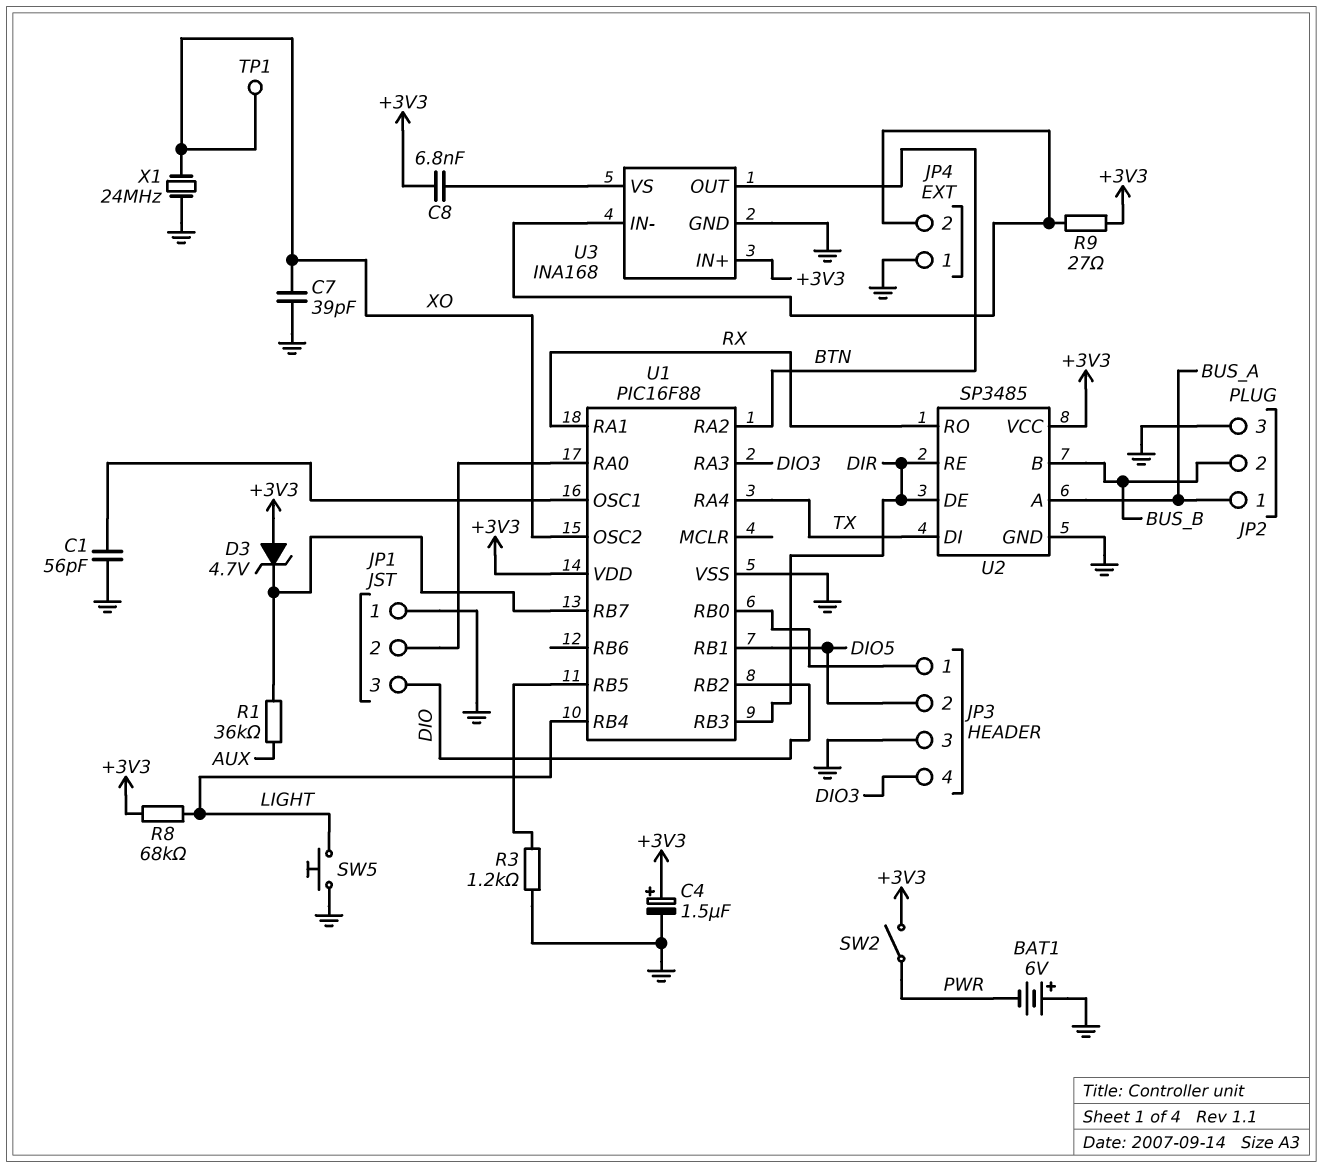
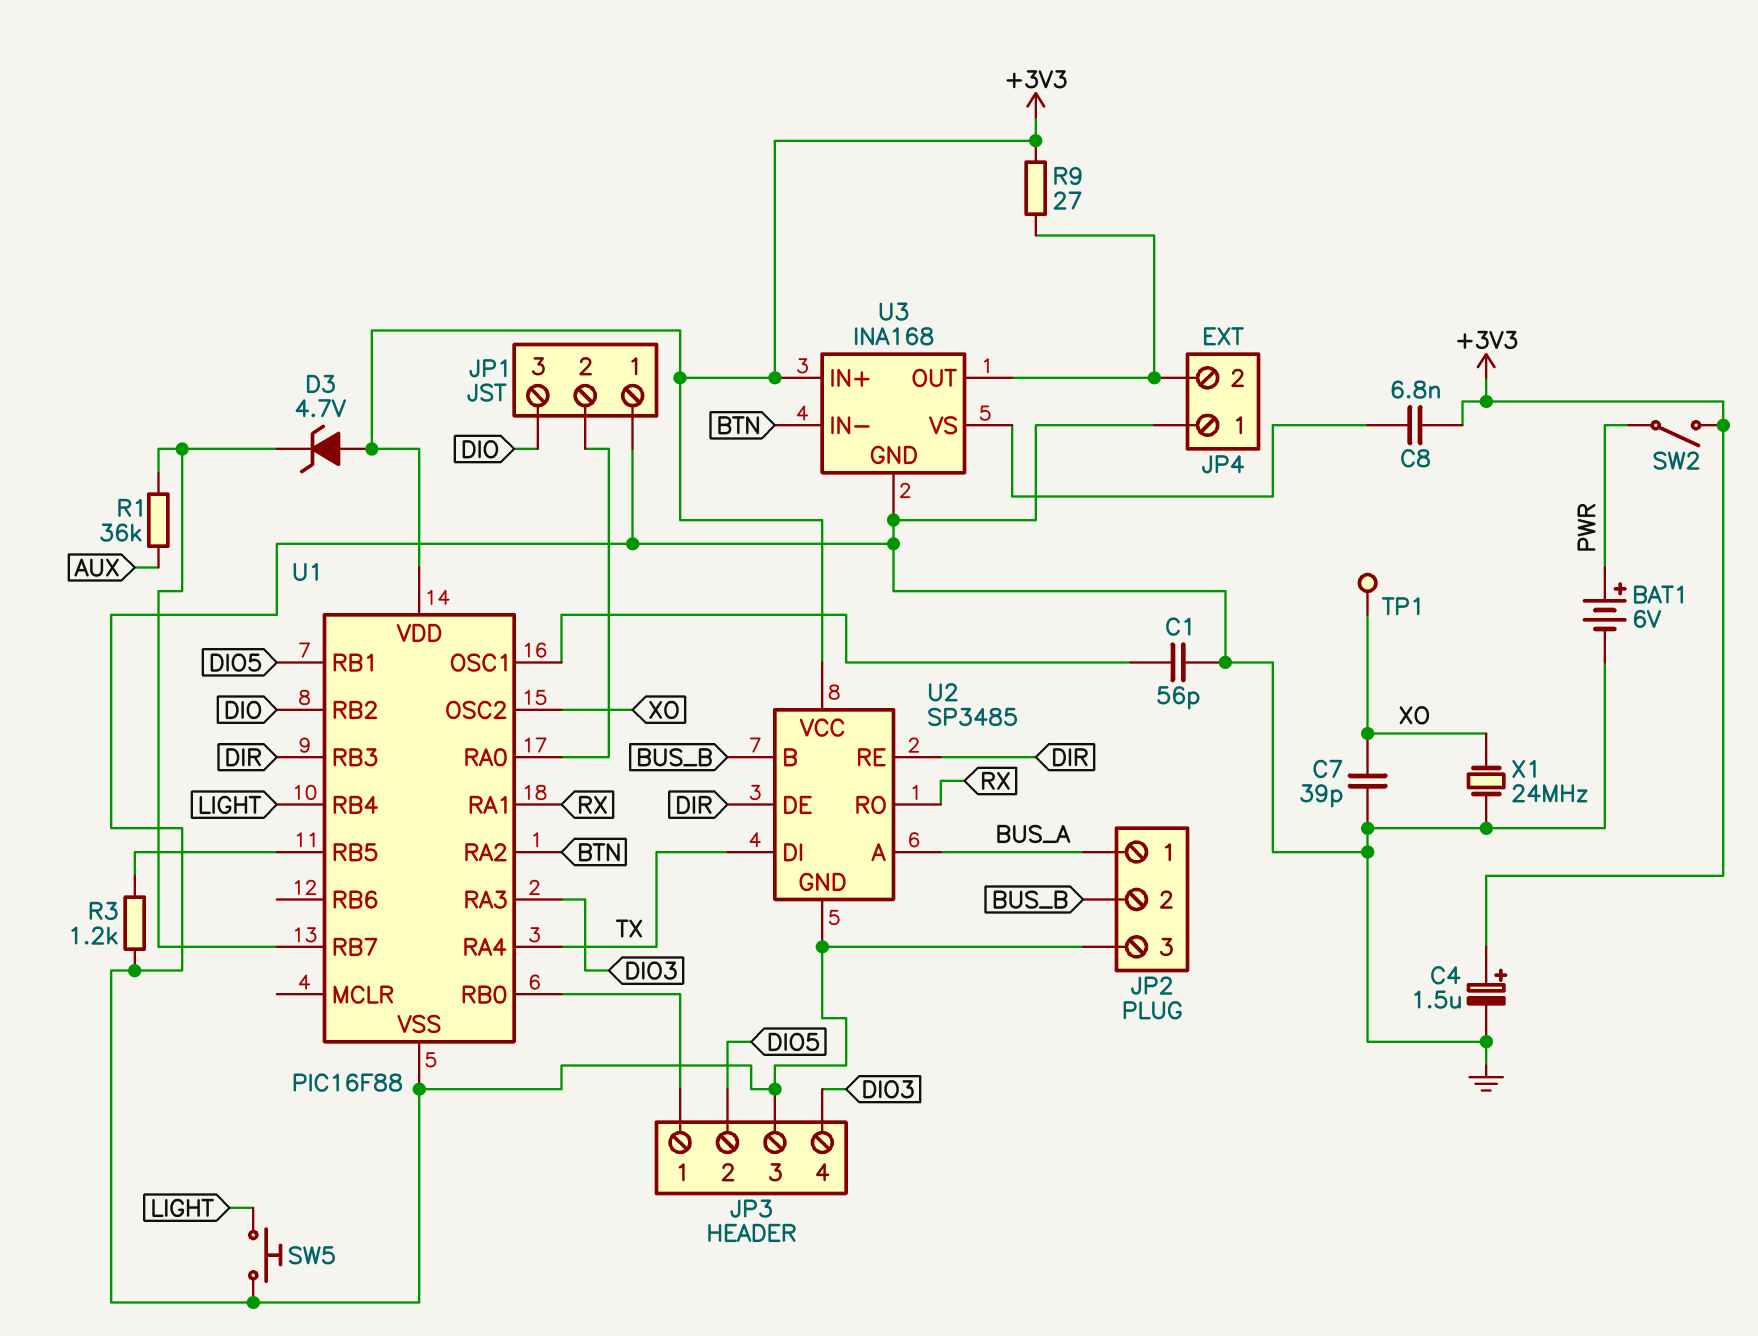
BAT1: 6V (plus GND, minus PWR) -> 6V (plus PWR, minus GND)
R8: 68k (+3V3, LIGHT) -> none
U3 pin IN-: JP4/2 -> BTN
U3 pin OUT: BTN -> JP4/2

